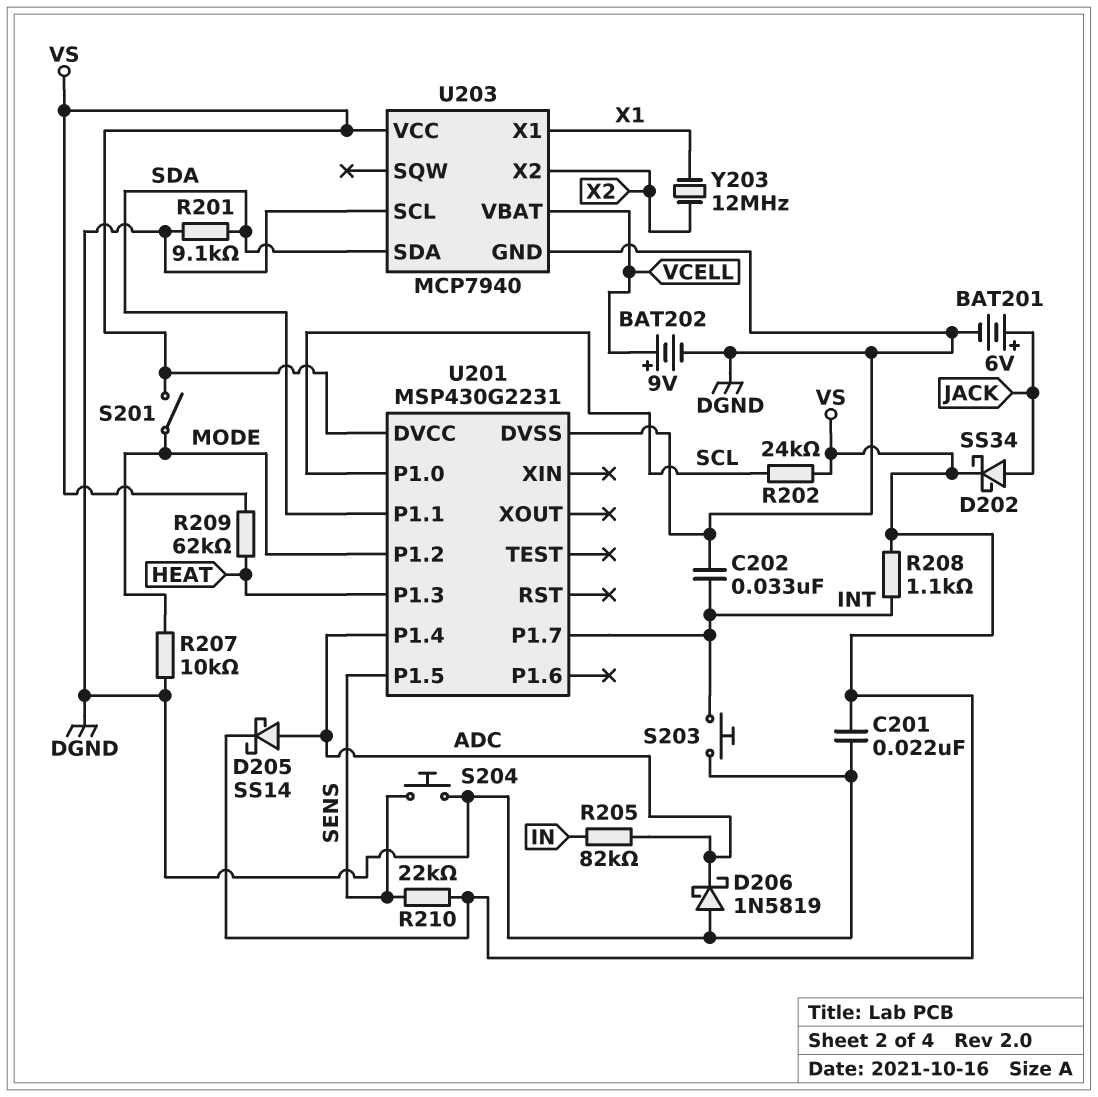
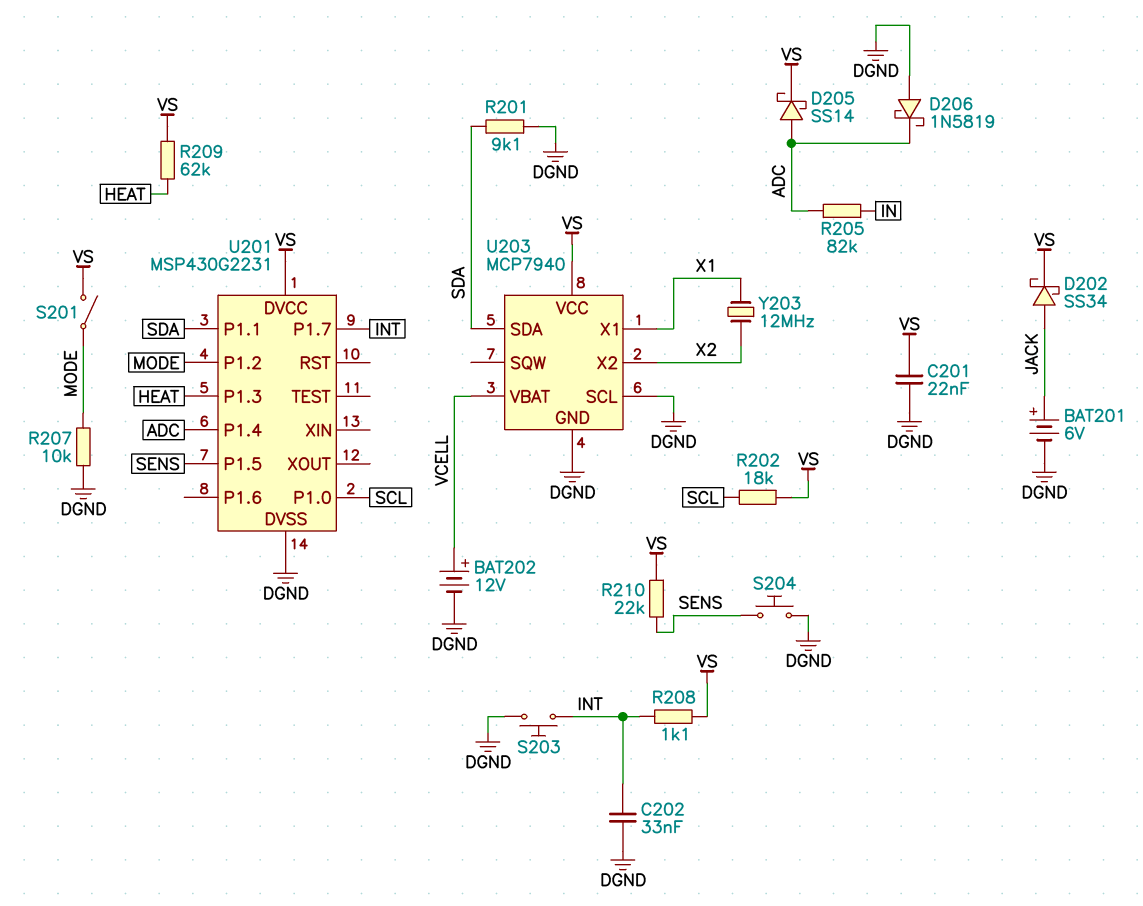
BAT202: 9V (plus VCELL, minus DGND) -> 12V (plus VCELL, minus DGND)
R202: 24k (SCL, VS) -> 18k (SCL, VS)

